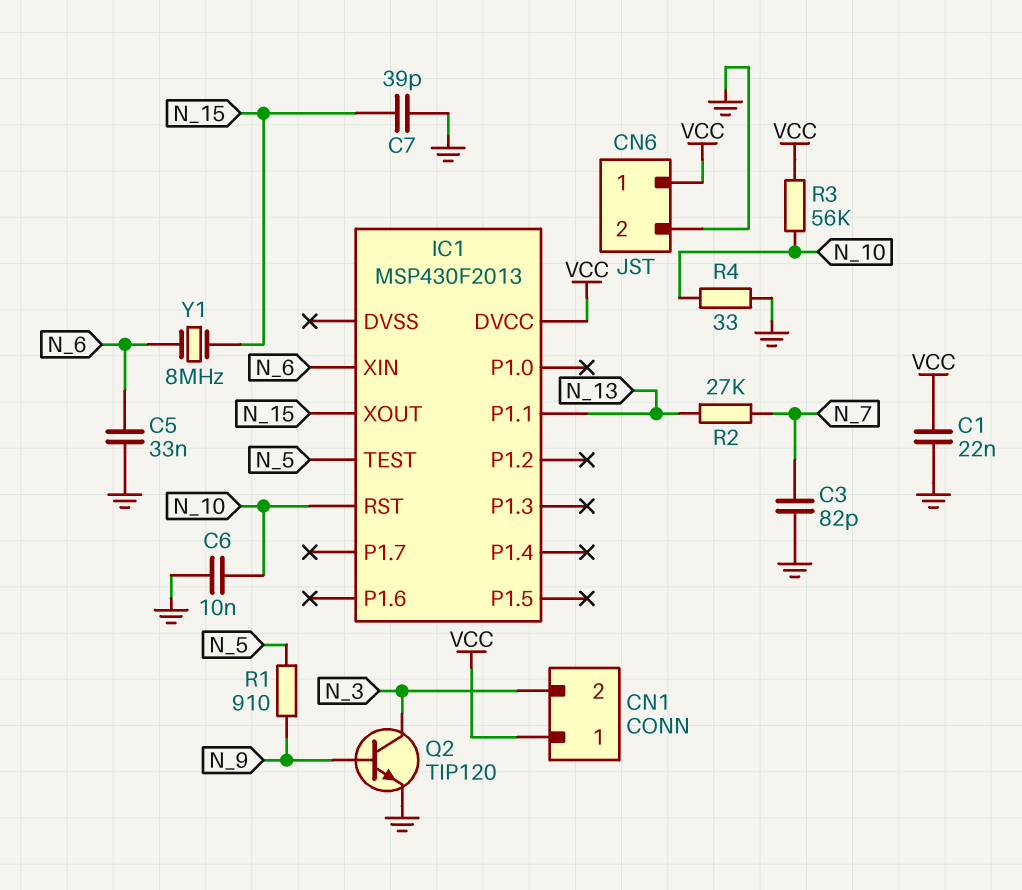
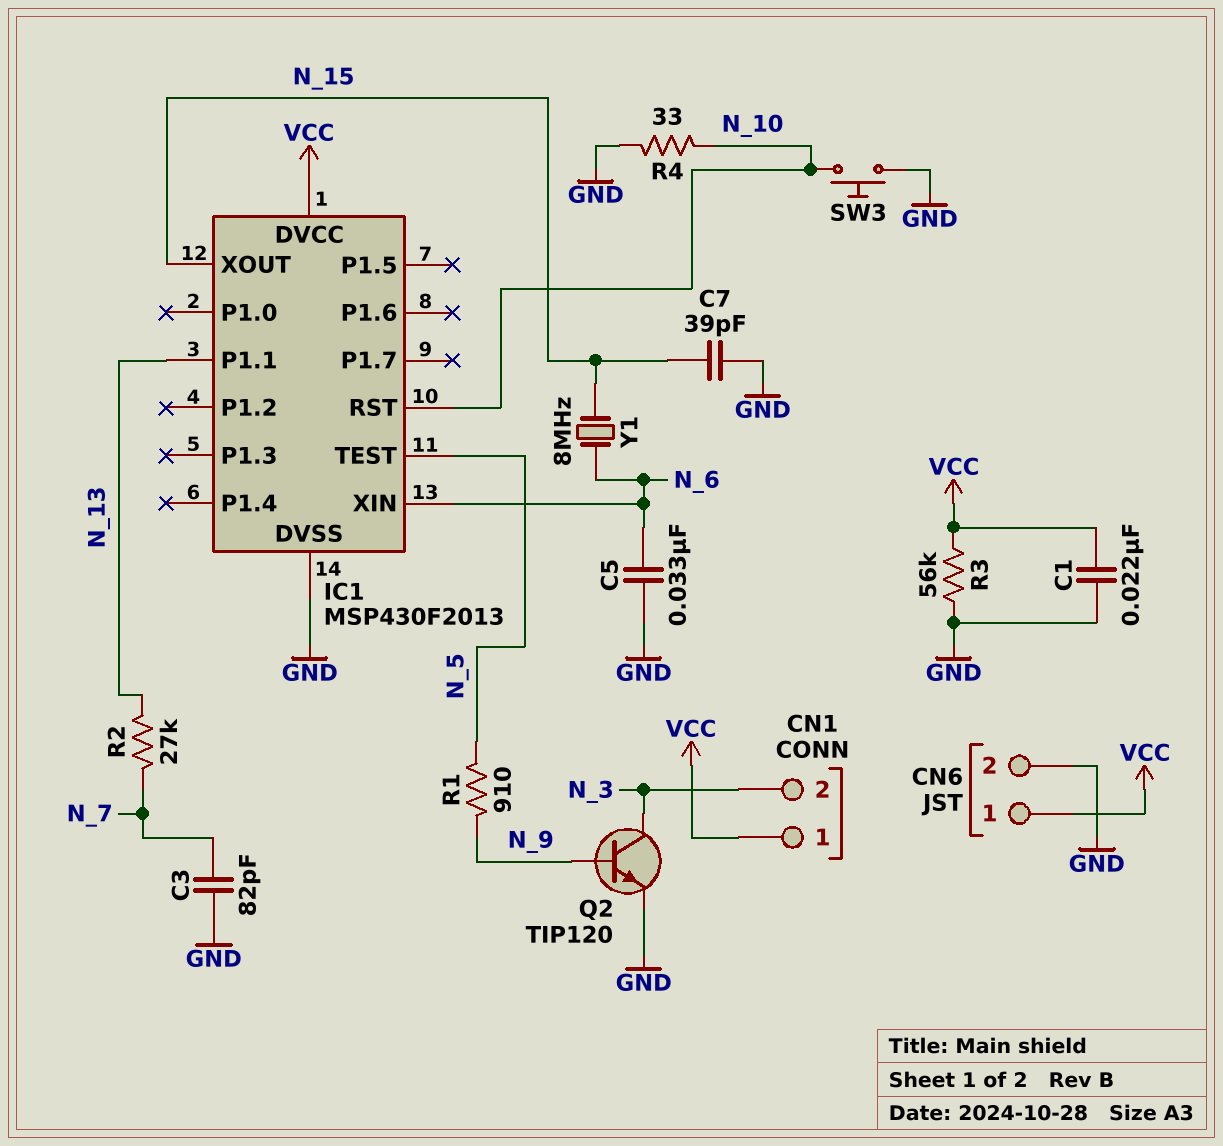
C6: 10nF (GND, N_10) -> none
IC1 pin DVSS: none -> GND
R3: 56k (N_10, VCC) -> 56k (GND, VCC)
SW3: none -> button (GND, N_10)

